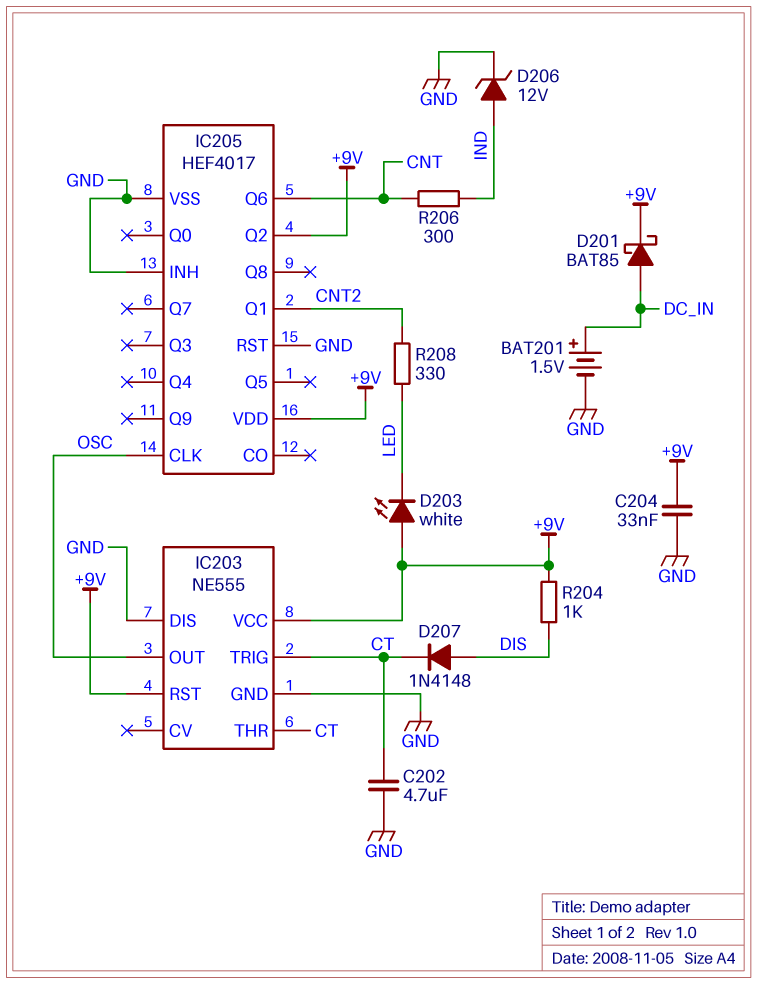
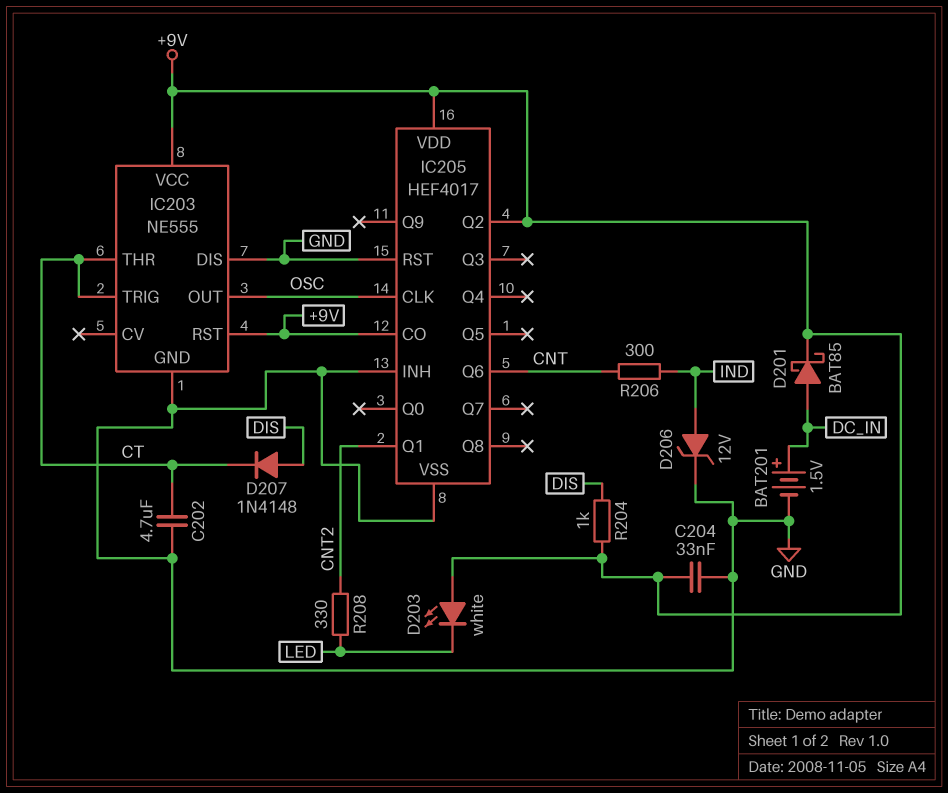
IC205 pin CO: none -> +9V

